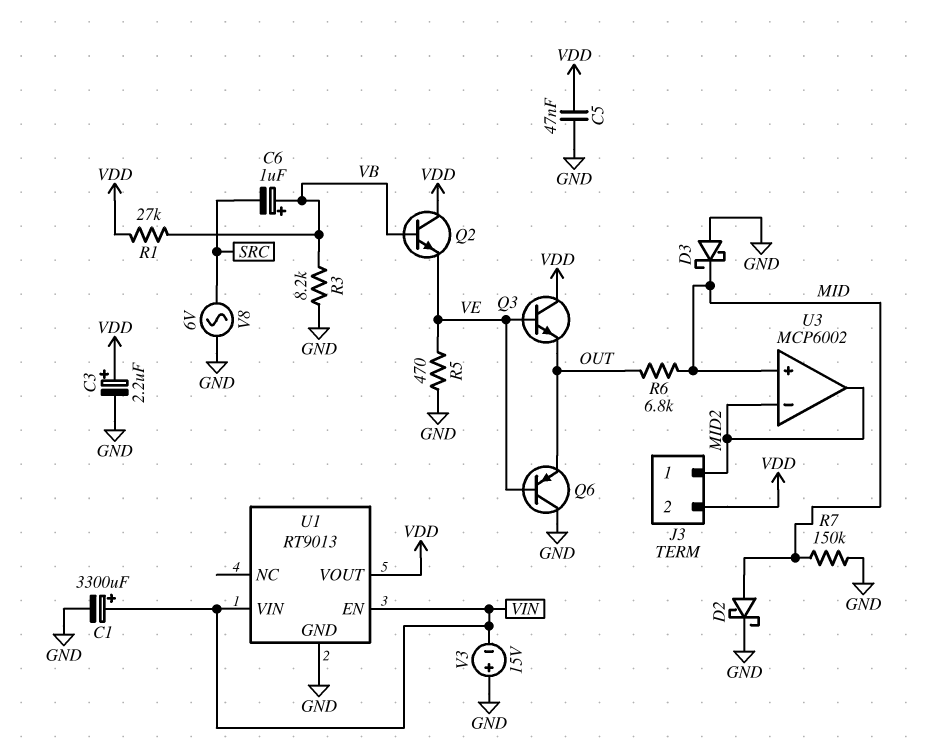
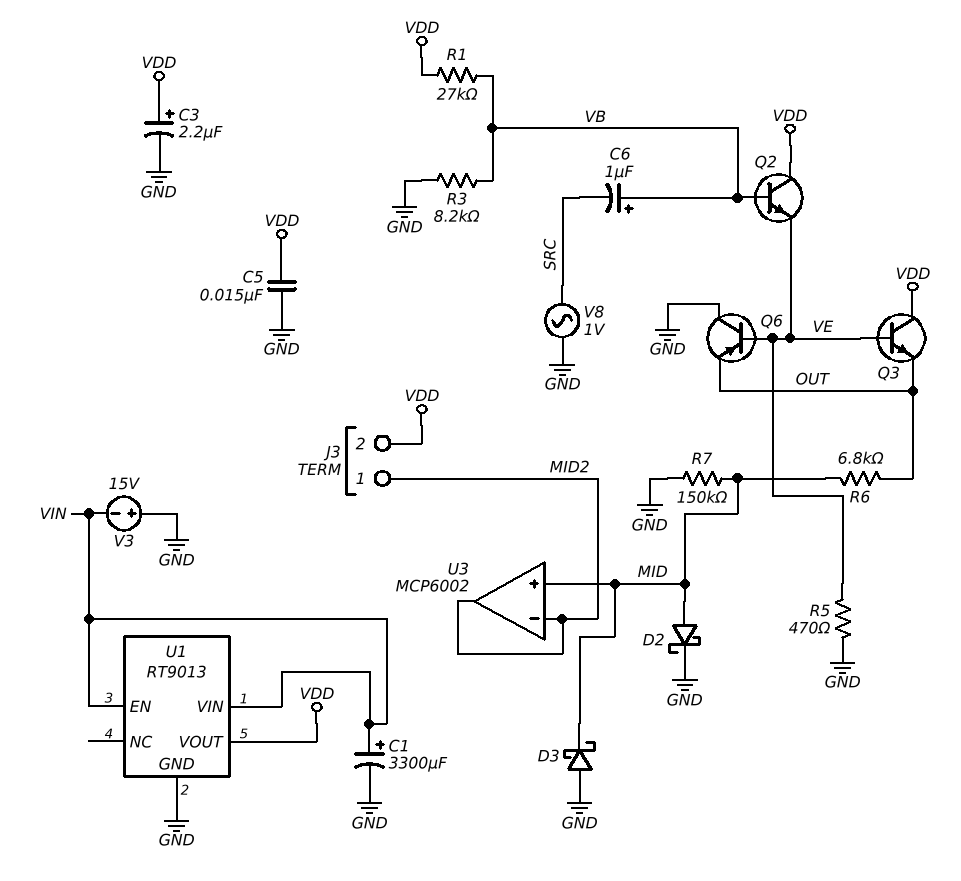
C5: 47nF (GND, VDD) -> 15nF (GND, VDD)
V8: AC 6V (GND, SRC) -> AC 1V (GND, SRC)

